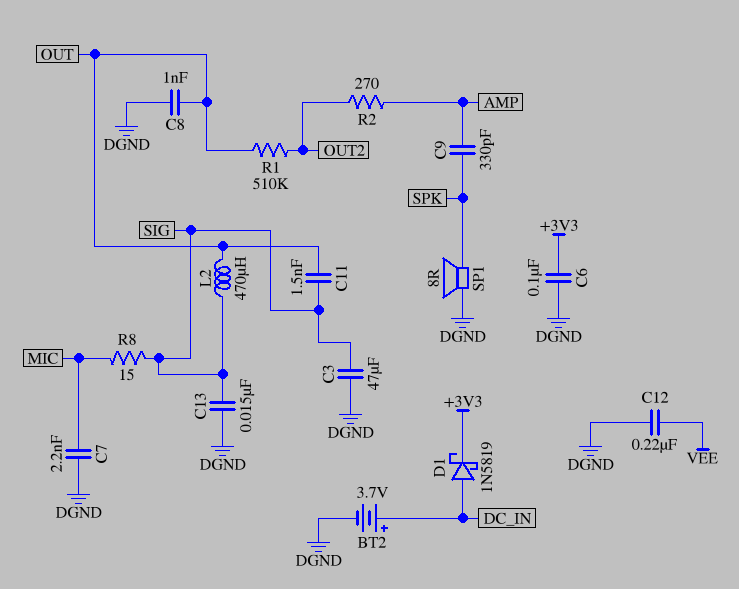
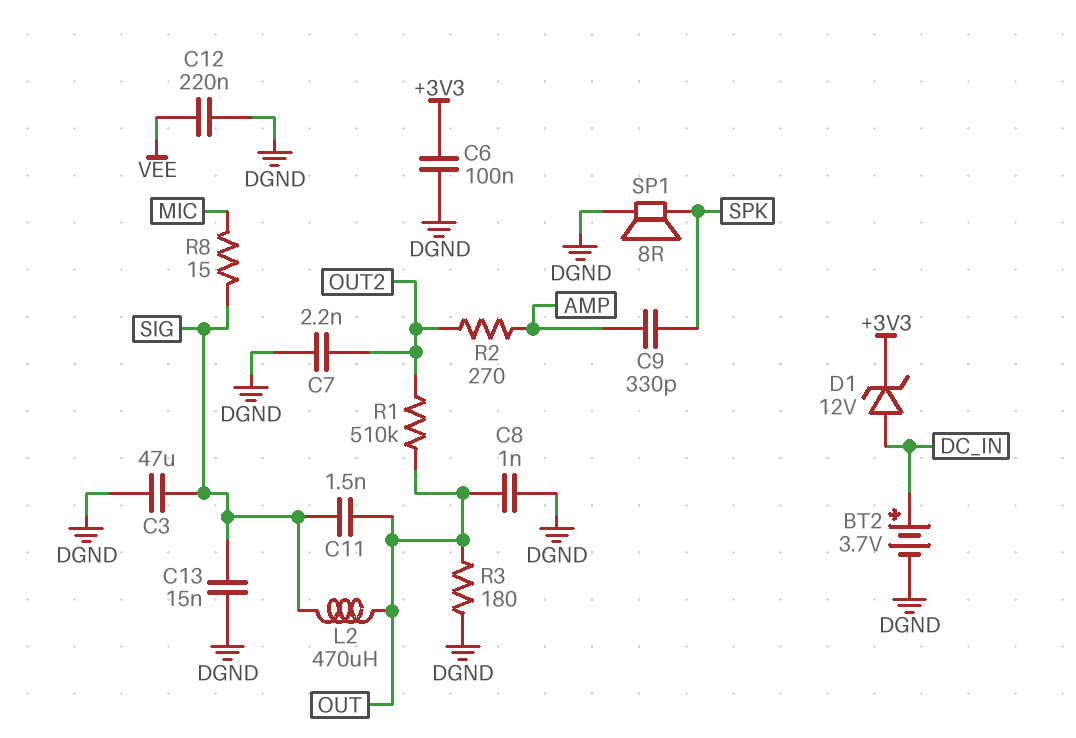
C7: 2.2nF (DGND, MIC) -> 2.2nF (DGND, OUT2)
D1: schottky 1N5819 (A DC_IN, K +3V3) -> zener 12V (A DC_IN, K +3V3)
R3: none -> 180 (DGND, OUT)

